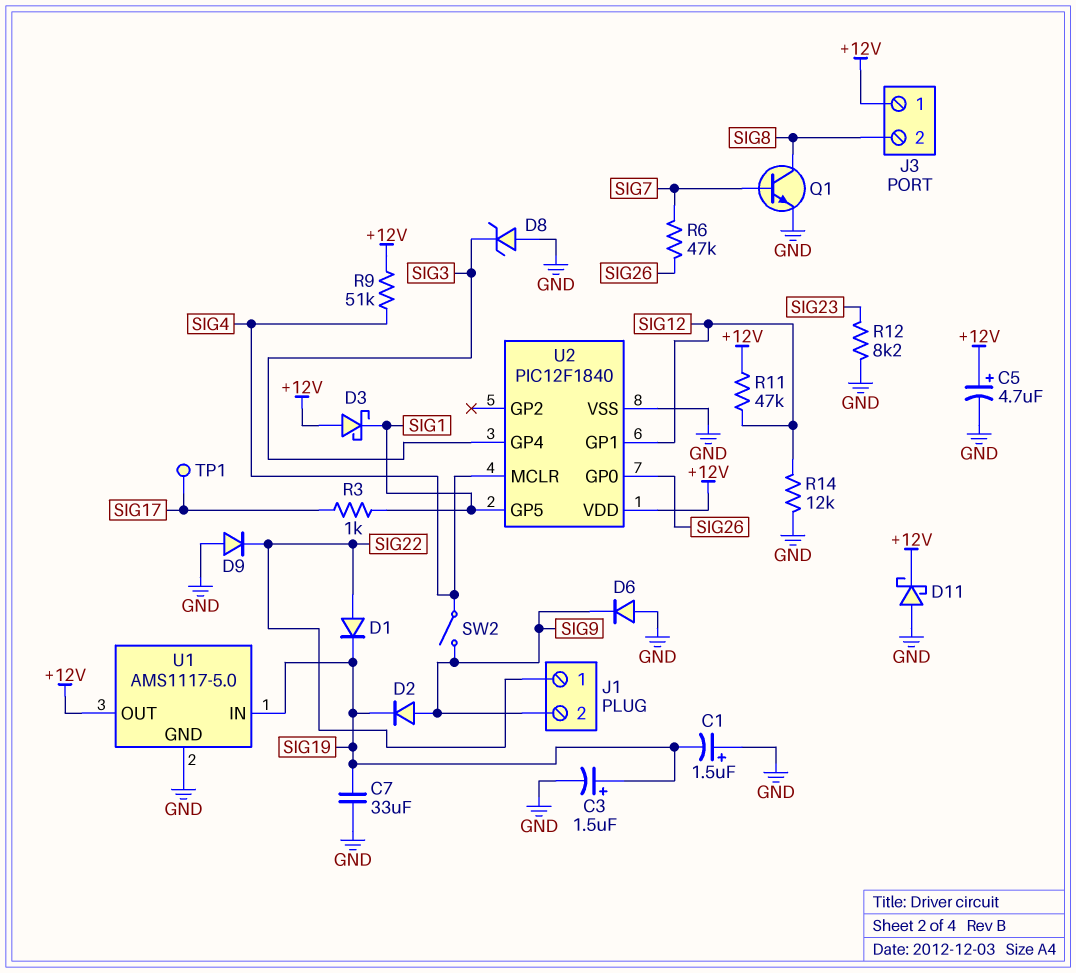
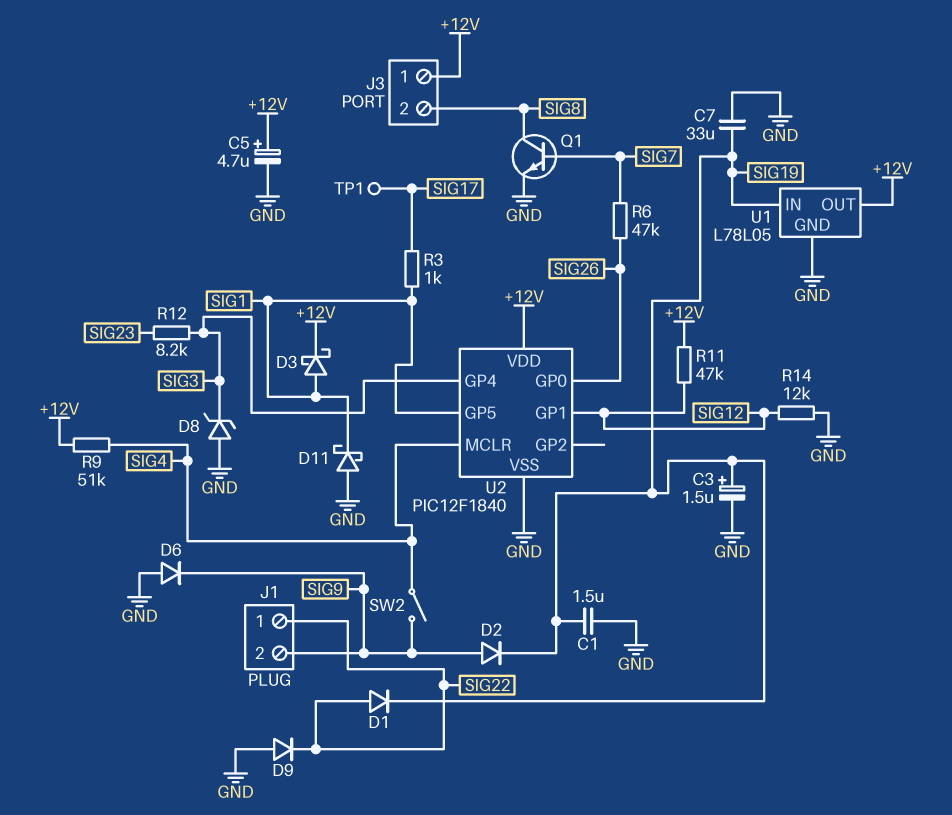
C1: 1.5uF (plus GND, minus SIG19) -> 1.5uF (GND, SIG19)
D3: schottky (A +12V, K SIG1) -> schottky (A SIG1, K +12V)
D11: schottky (A GND, K +12V) -> schottky (A GND, K SIG1)
R12: 8.2k (GND, SIG23) -> 8.2k (SIG3, SIG23)
U1: AMS1117-5.0 -> L78L05

